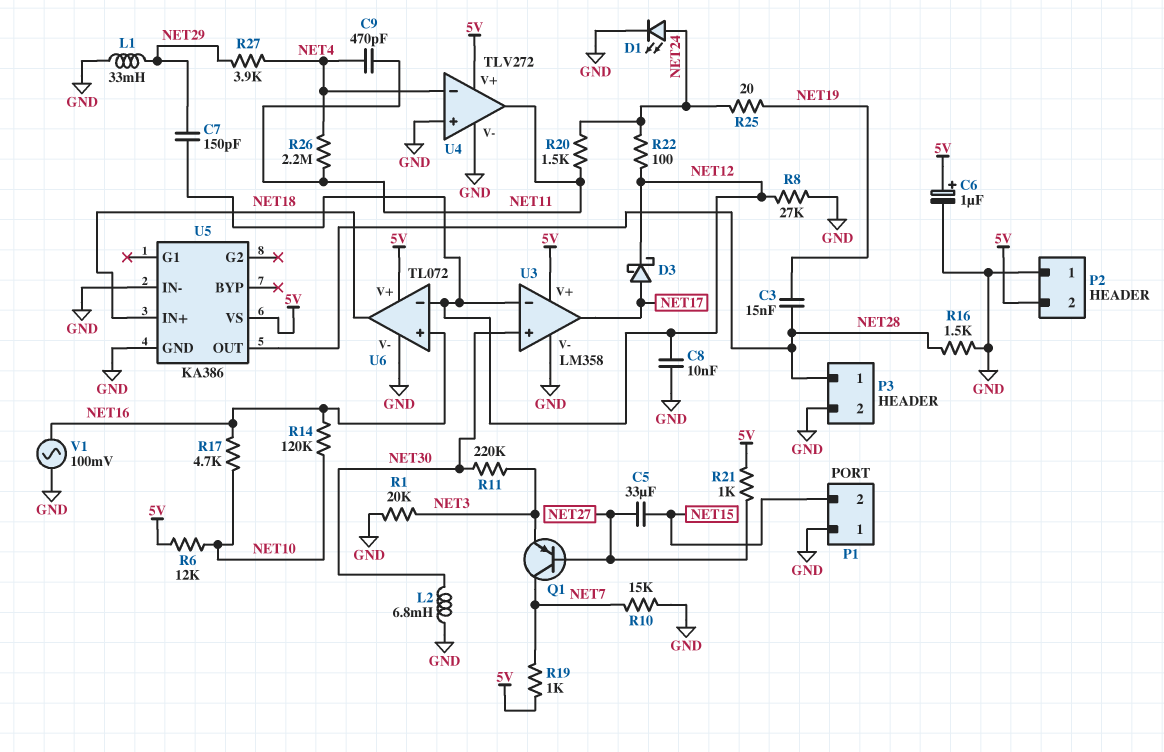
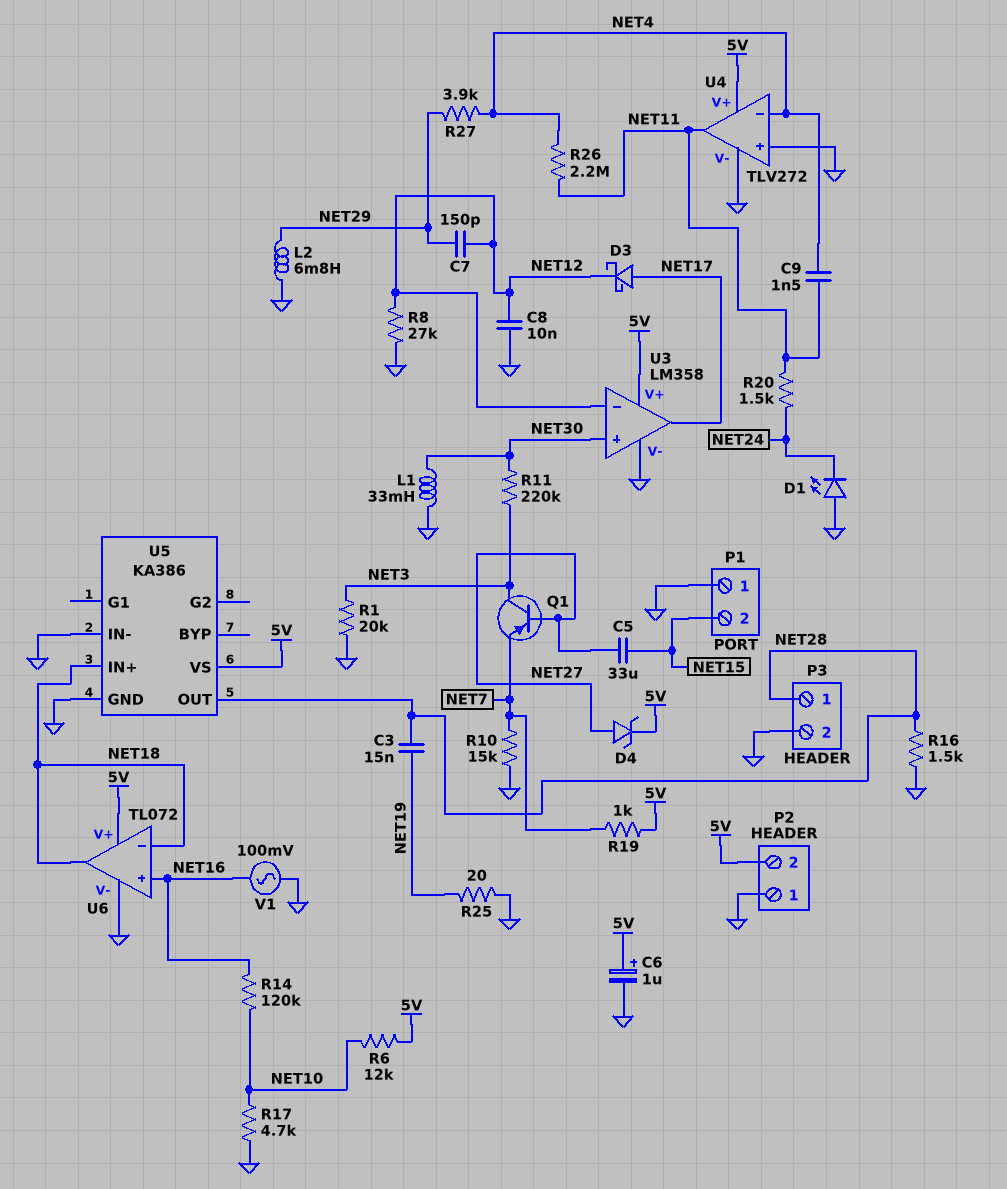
C9: 470pF (NET4, NET11) -> 1.5nF (NET4, NET11)
D1: LED (A NET24, K GND) -> LED (A GND, K NET24)
D4: none -> zener (A NET27, K 5V)
L1: 33mH (GND, NET29) -> 33mH (GND, NET30)
L2: 6.8mH (GND, NET30) -> 6.8mH (GND, NET29)
Q1: PNP (B NET27, C NET7, E NET3) -> PNP (B NET27, C NET3, E NET7)
R17: 4.7k (NET10, NET16) -> 4.7k (GND, NET10)
R21: 1k (5V, NET27) -> none
R22: 100 (NET12, NET24) -> none
R25: 20 (NET19, NET24) -> 20 (GND, NET19)
U6 pin in-: NET12 -> NET18

